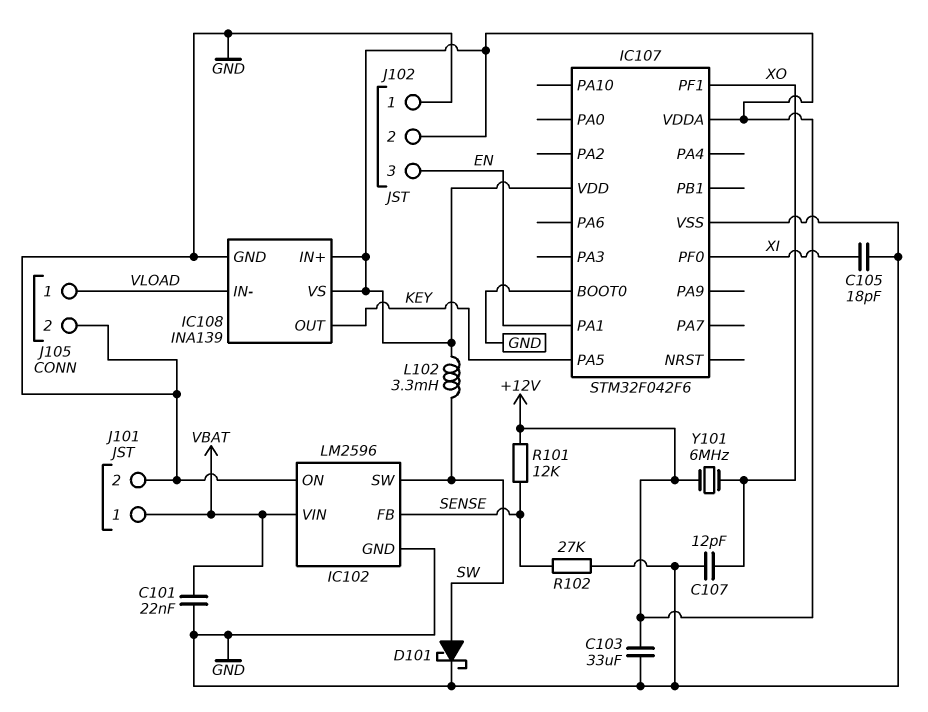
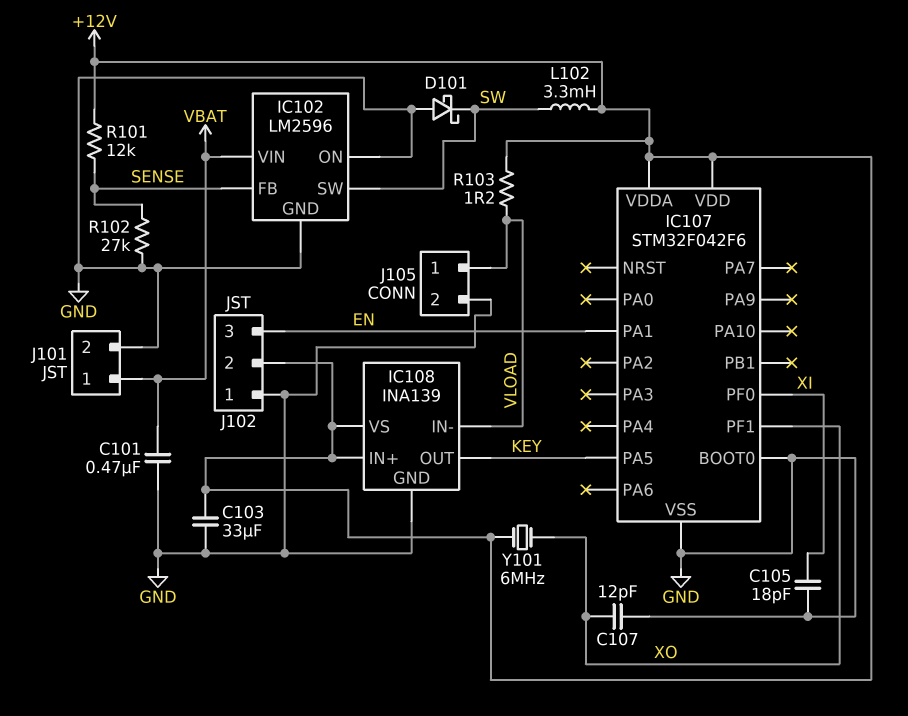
C101: 22nF (GND, VBAT) -> 470nF (GND, VBAT)
D101: schottky (A SW, K GND) -> schottky (A GND, K SW)
R103: none -> 1.2 (+12V, VLOAD)

